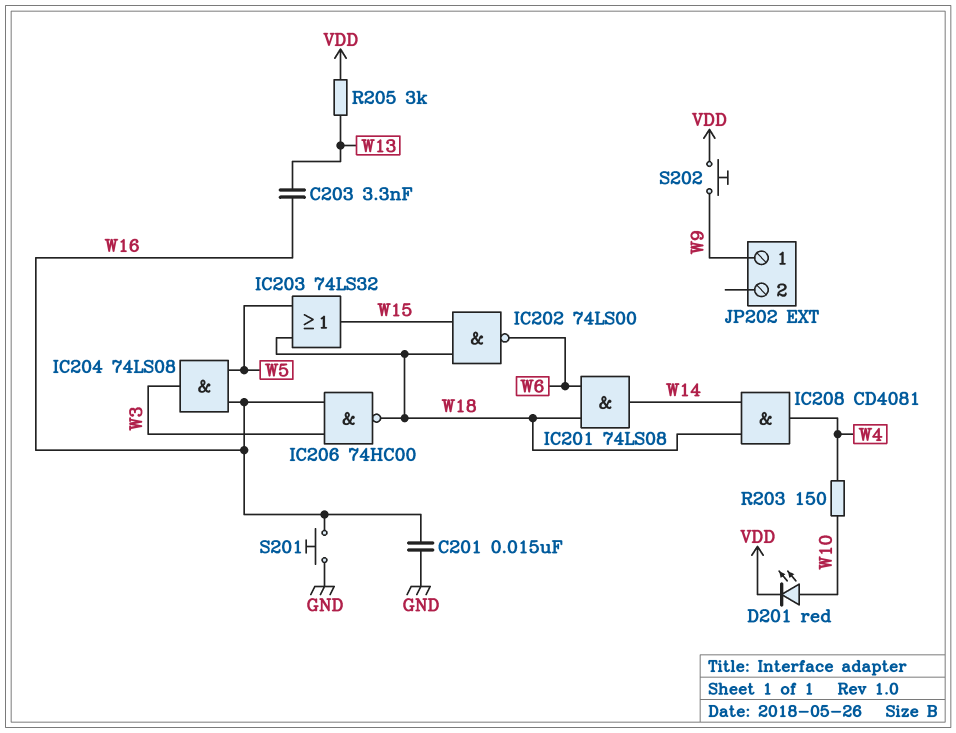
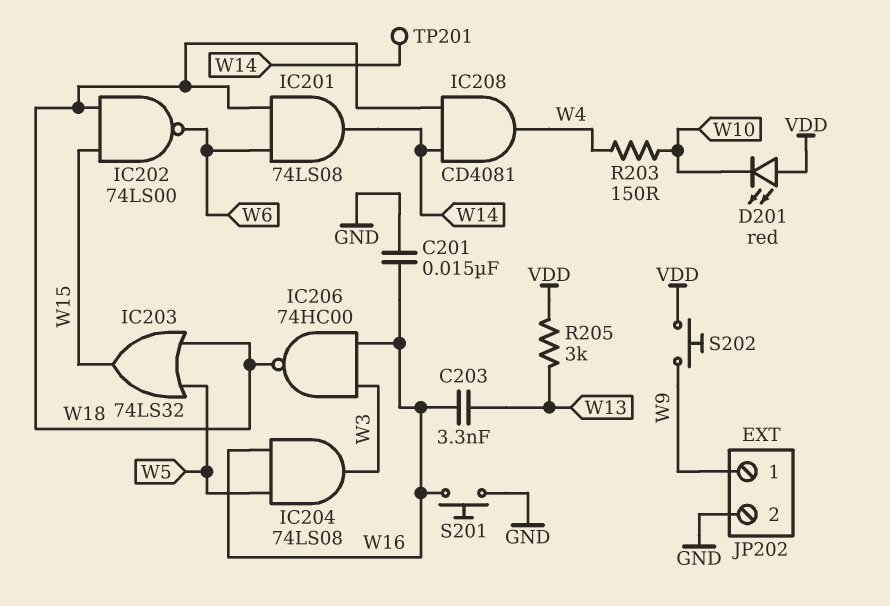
D201: LED red (A W10, K VDD) -> LED red (A VDD, K W10)
JP202 pin 2: none -> GND
TP201: none -> test point (W14)

